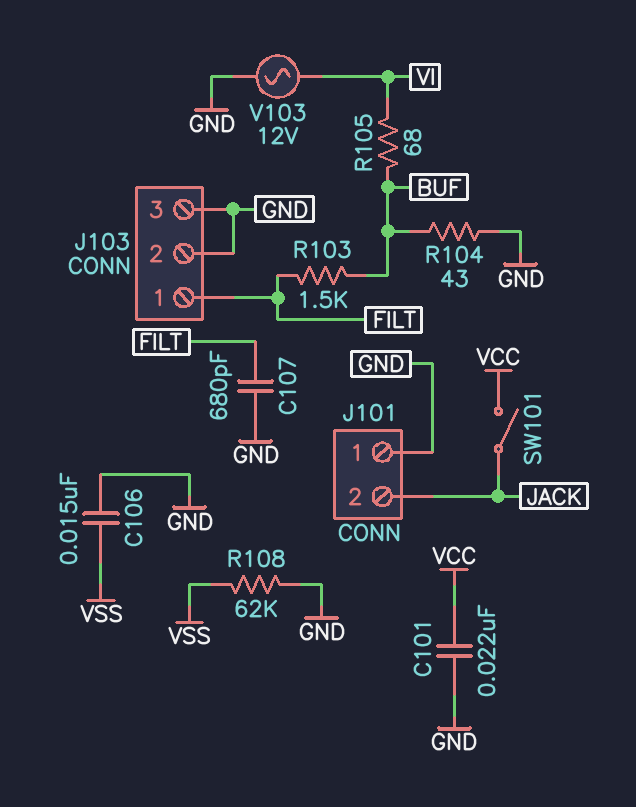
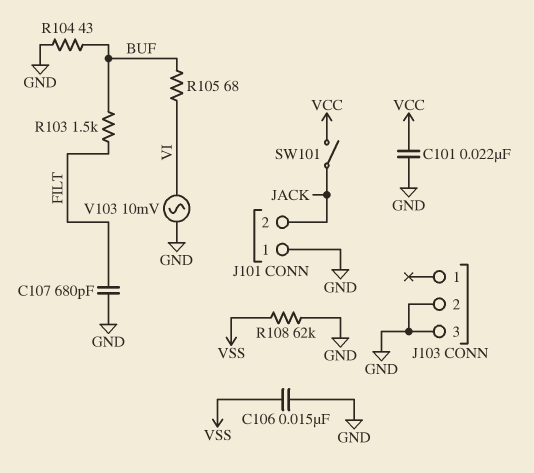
J103 pin 1: FILT -> none
V103: AC 12V (GND, VI) -> AC 10mV (GND, VI)

